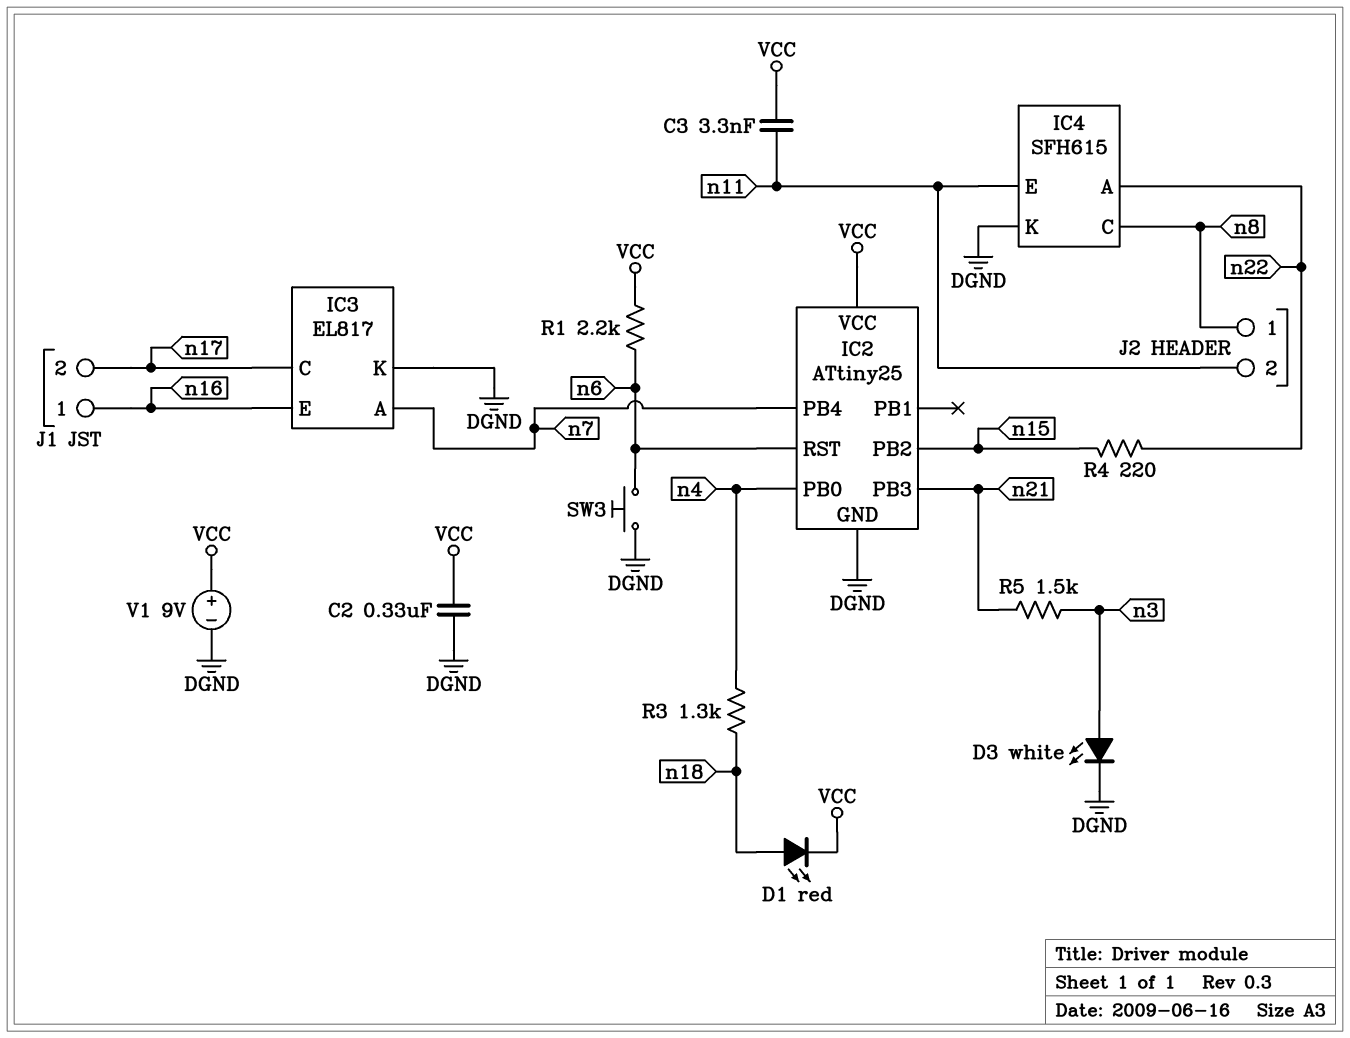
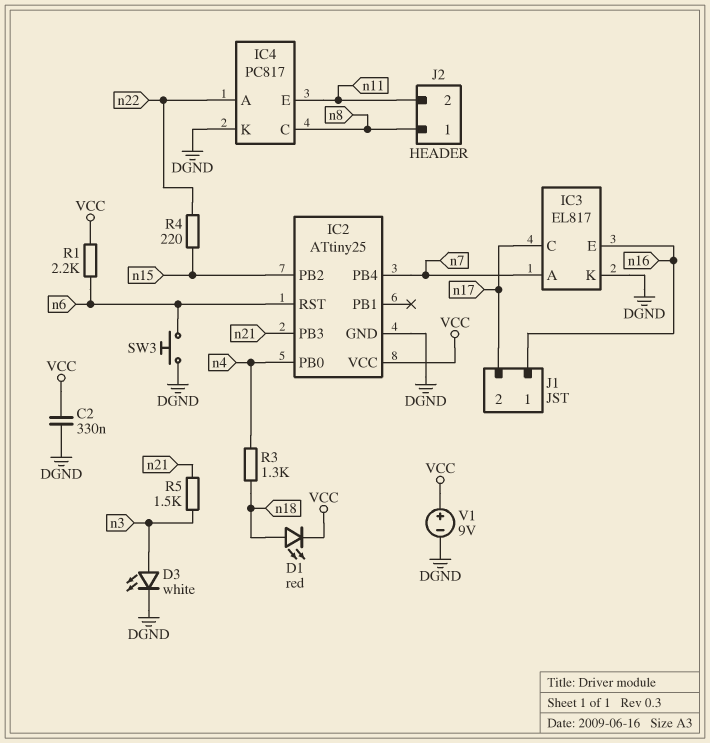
C3: 3.3nF (VCC, n11) -> none
IC4: SFH615 -> PC817

